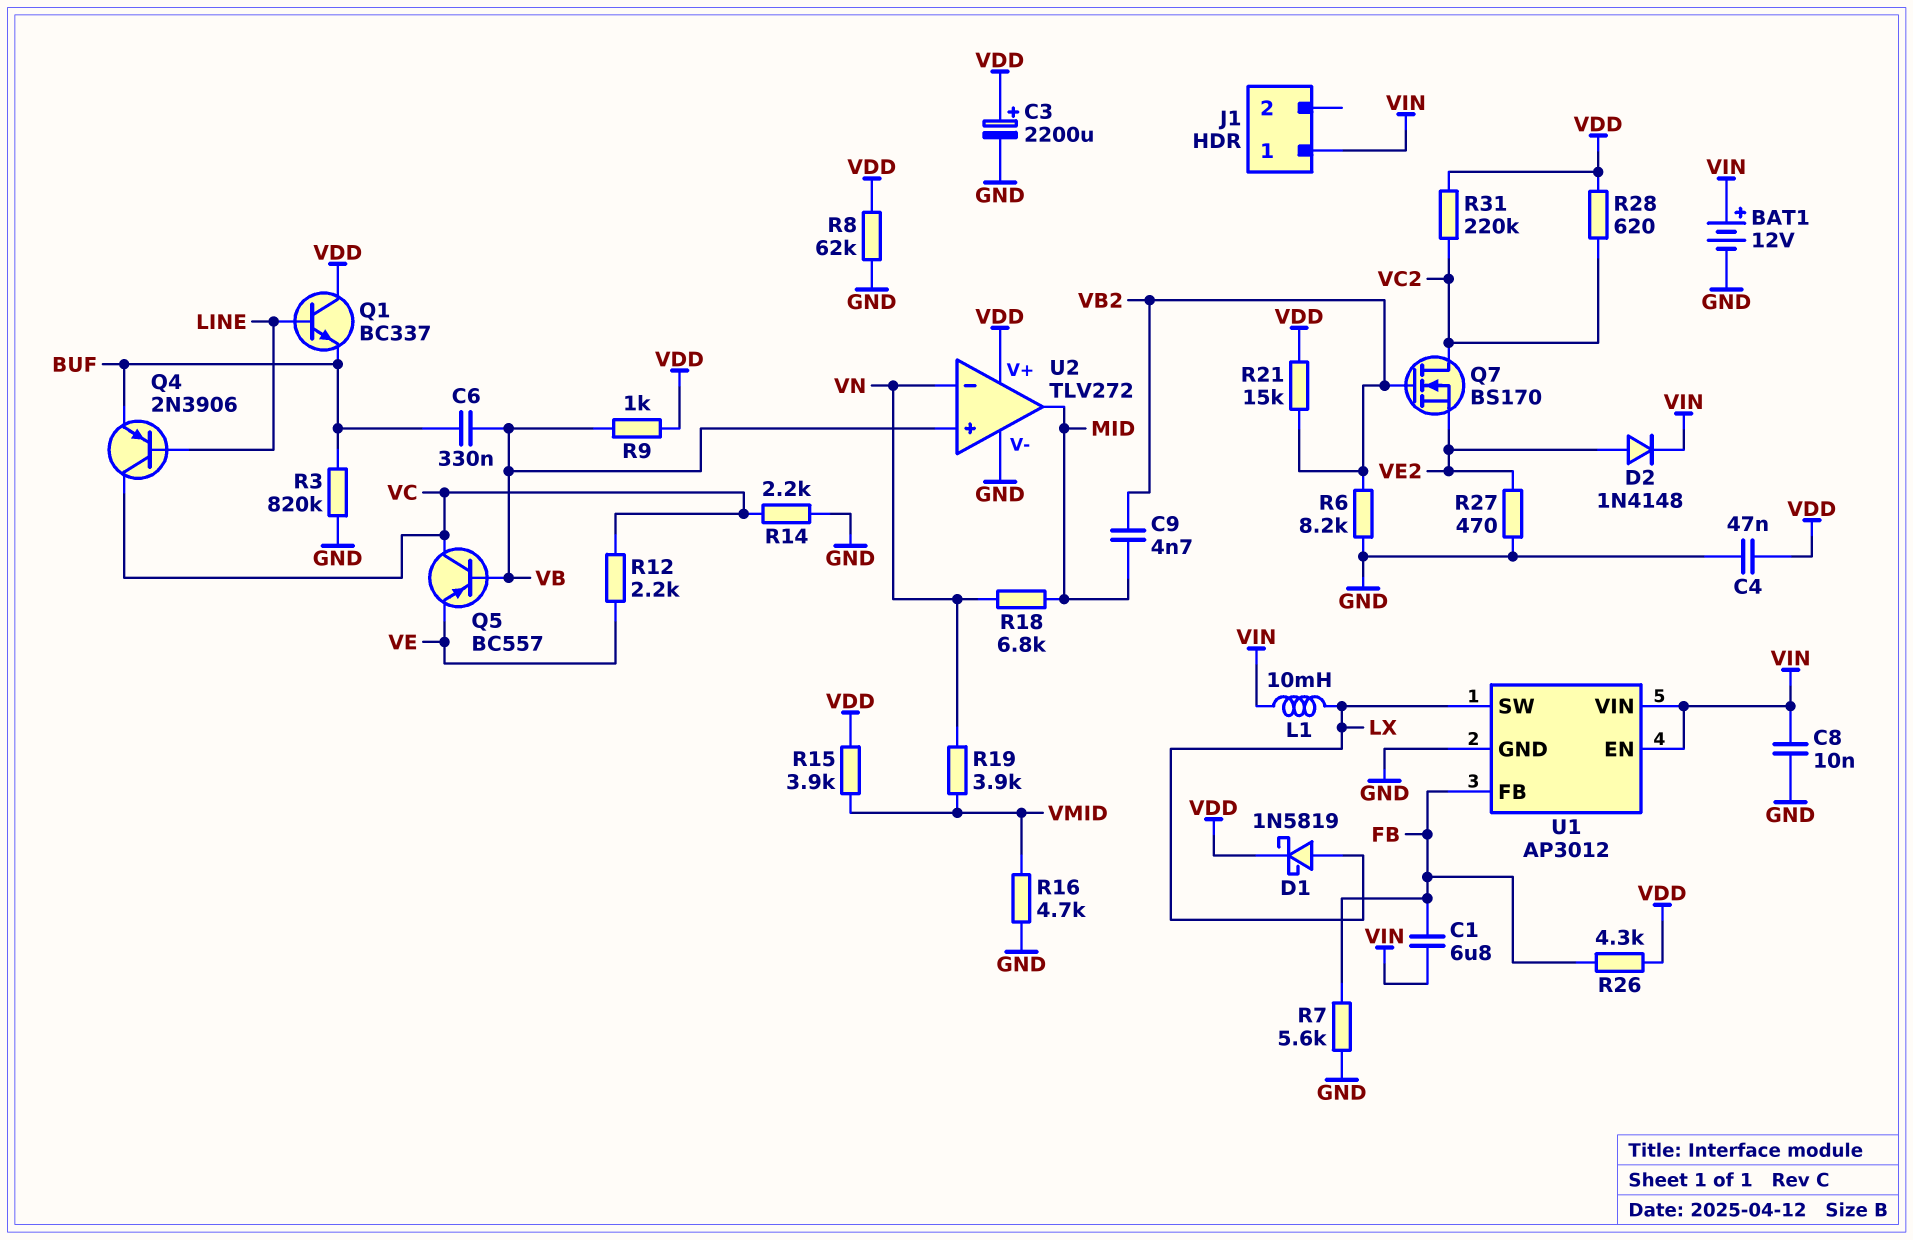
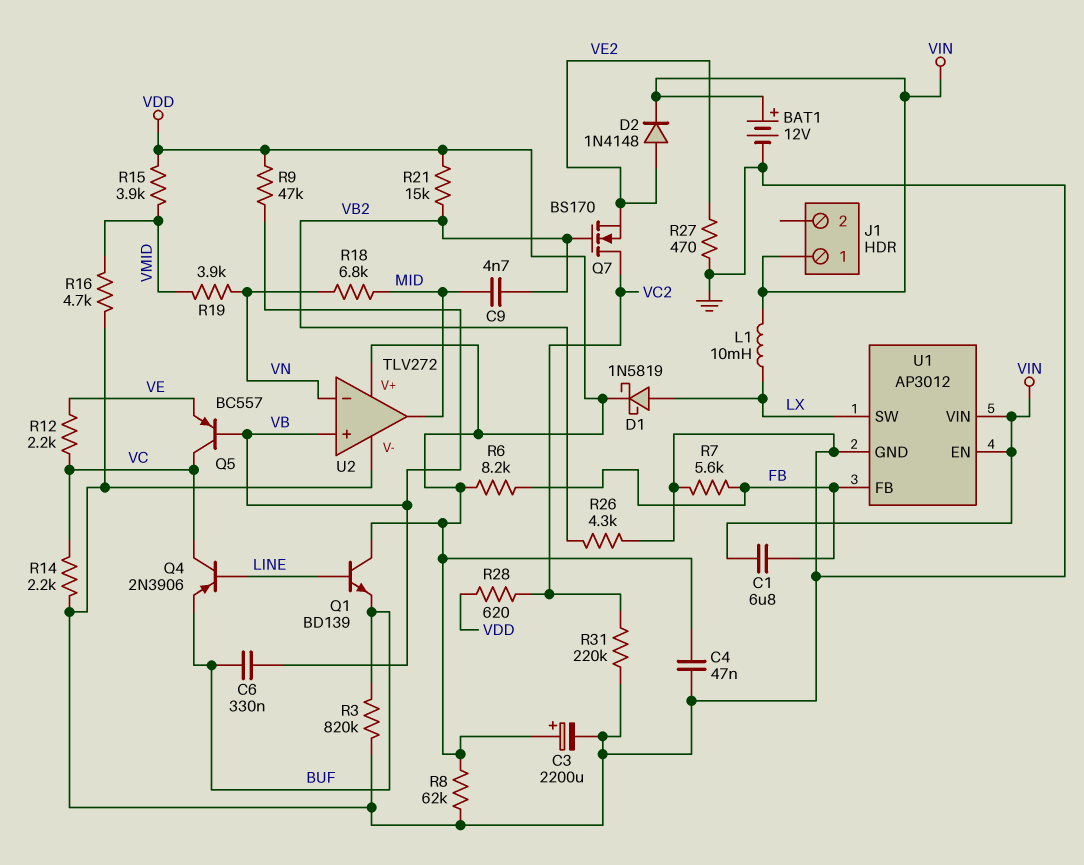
C8: 10nF (GND, VIN) -> none
Q1: NPN BC337 (B LINE, C VDD, E BUF) -> NPN BD139 (B LINE, C VDD, E BUF)
R6: 8.2k (GND, VB2) -> 8.2k (FB, VDD)
R9: 1k (VB, VDD) -> 47k (VB, VDD)
R26: 4.3k (FB, VDD) -> 4.3k (GND, VB2)
R31: 220k (VC2, VDD) -> 220k (GND, VC2)

